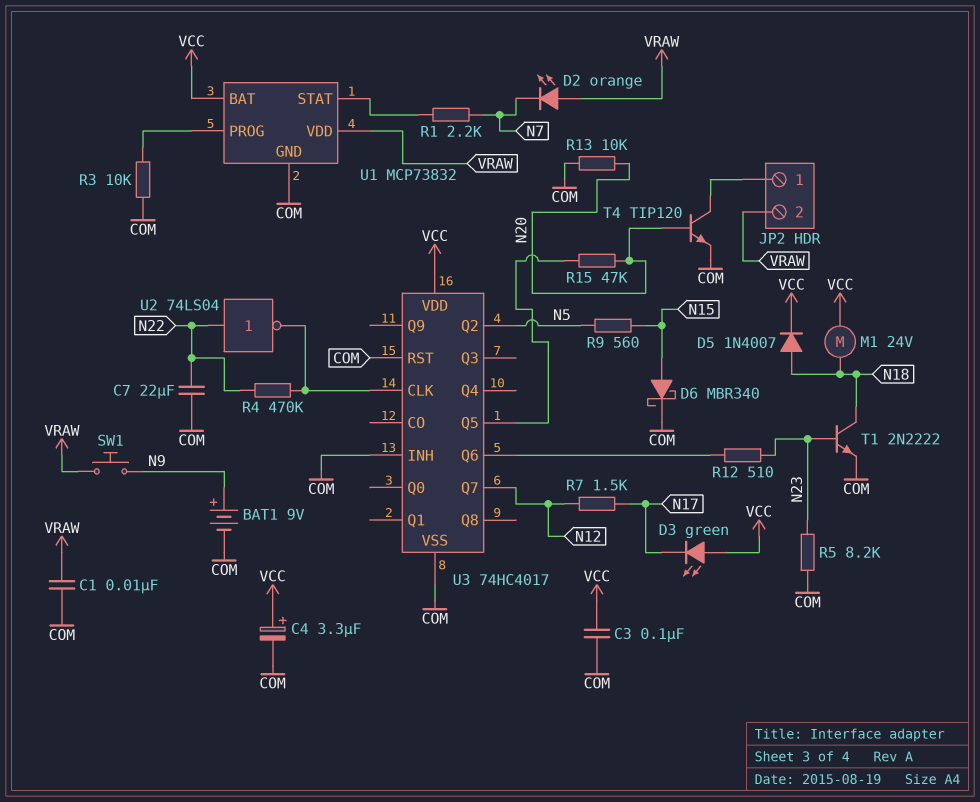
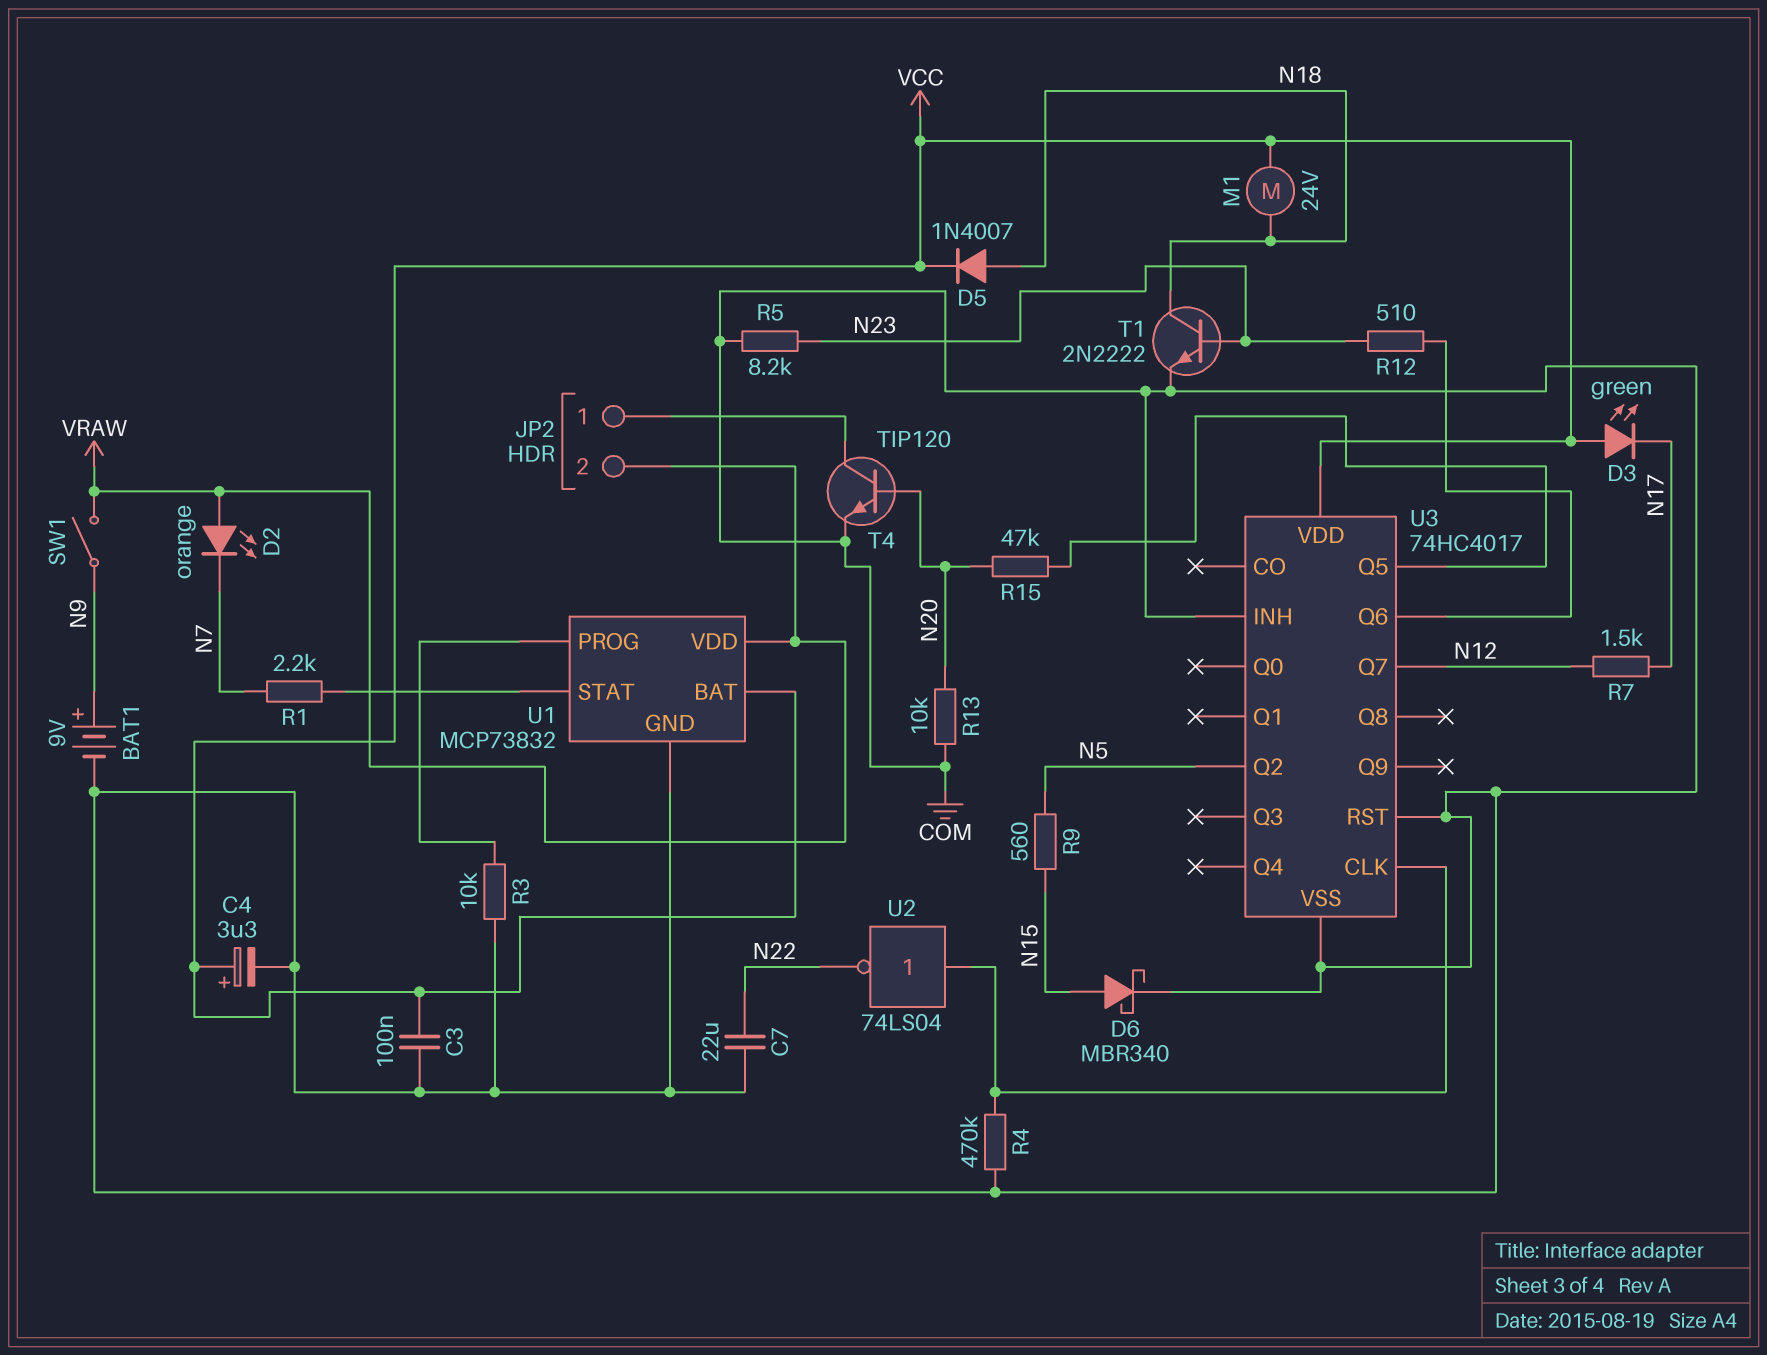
C1: 10nF (COM, VRAW) -> none
R4: 470k (N22, U3/CLK) -> 470k (COM, U3/CLK)
SW1: button (N9, VRAW) -> switch (N9, VRAW)
U2: NOT 74LS04 (in N22, out U3/CLK) -> NOT 74LS04 (in U3/CLK, out N22)

